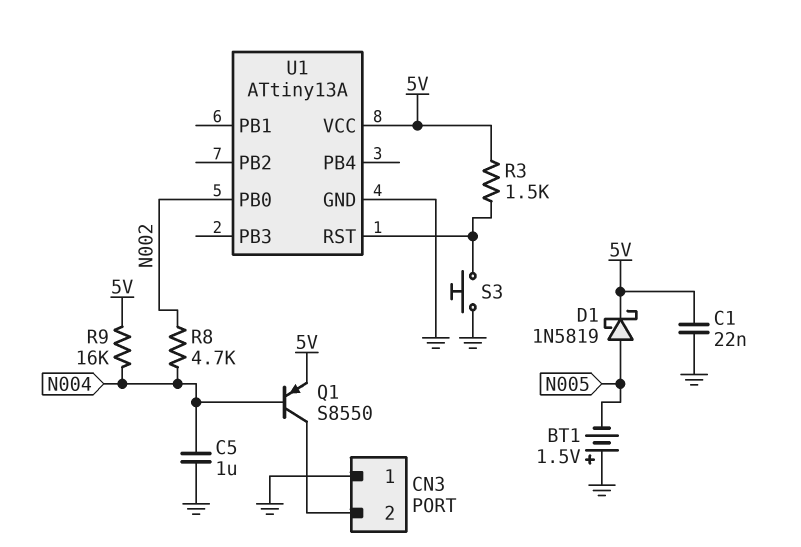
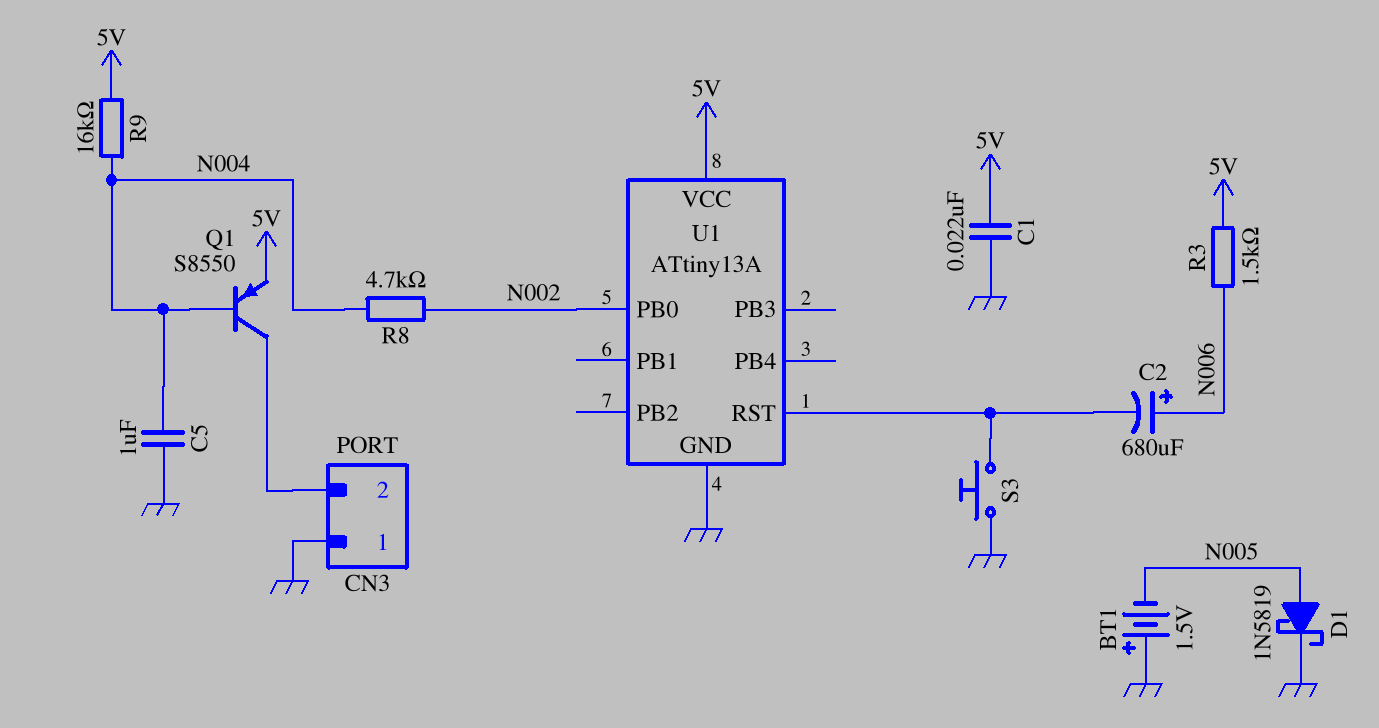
C2: none -> 680uF (plus N006, minus U1/RST)
D1: schottky 1N5819 (A N005, K 5V) -> schottky 1N5819 (A N005, K GND)
R3: 1.5k (5V, U1/RST) -> 1.5k (5V, N006)

